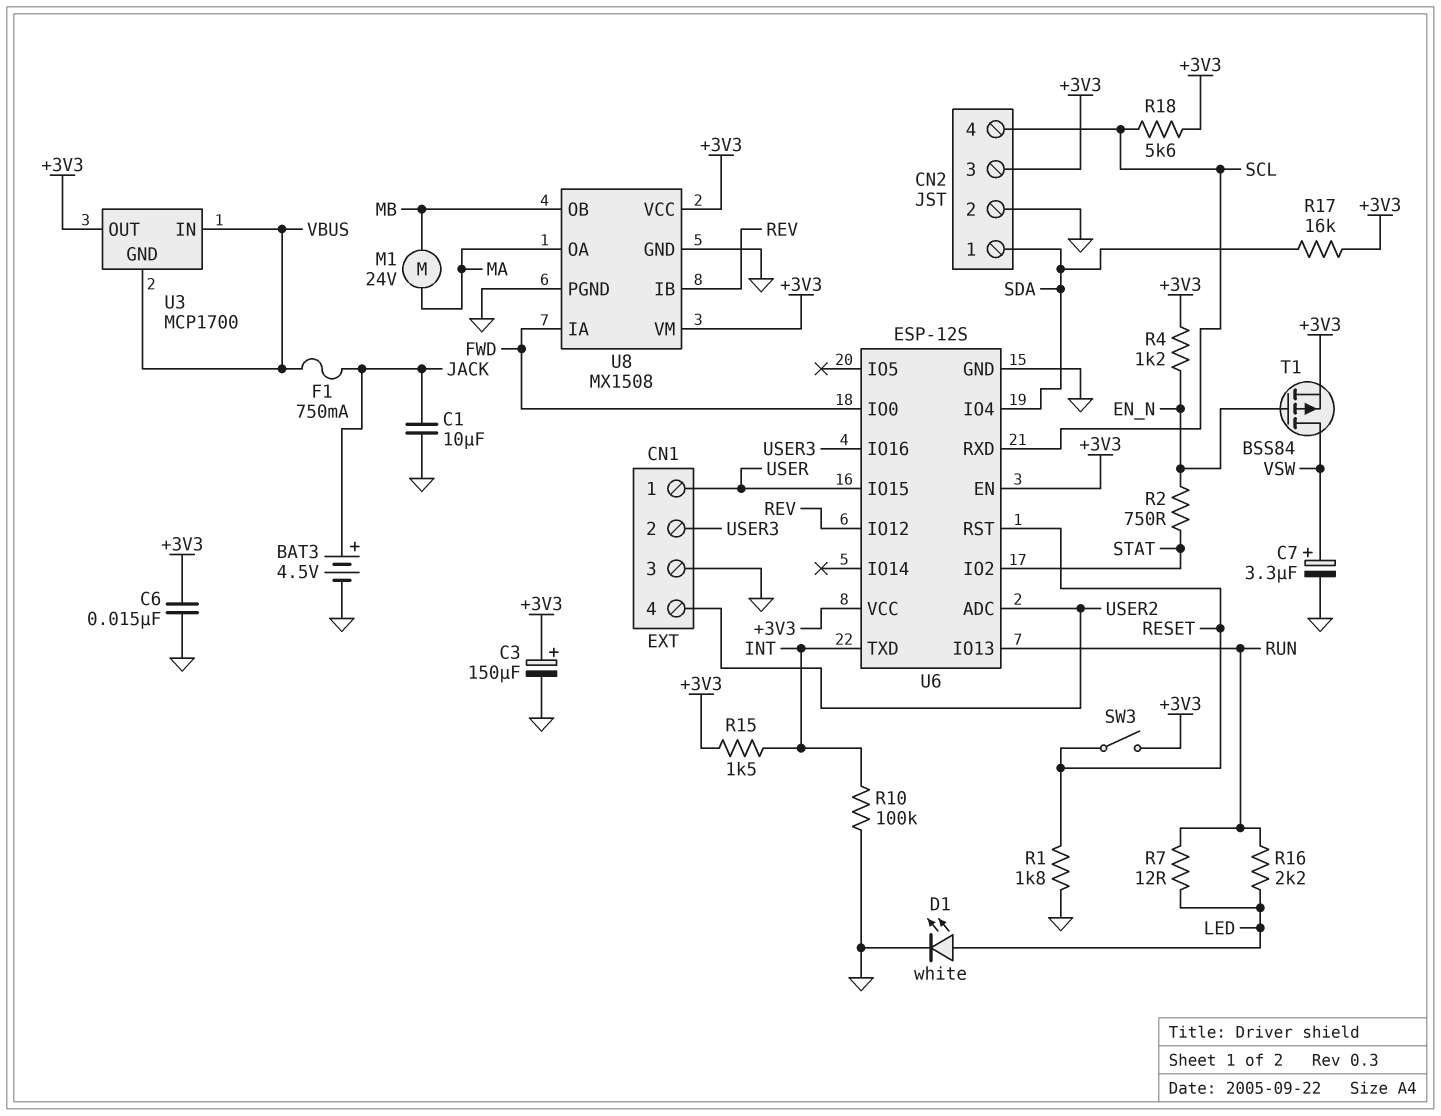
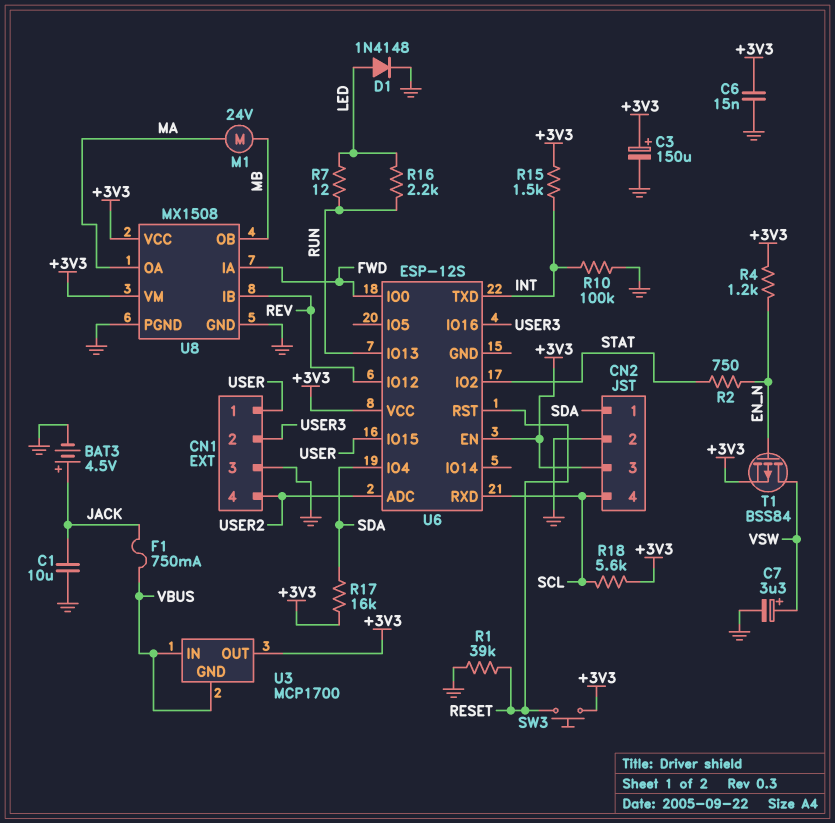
D1: LED white (A LED, K GND) -> diode 1N4148 (A LED, K GND)
R1: 1.8k (GND, RESET) -> 39k (GND, RESET)
SW3: switch (+3V3, RESET) -> button (+3V3, RESET)
U6 pin GND: GND -> none

